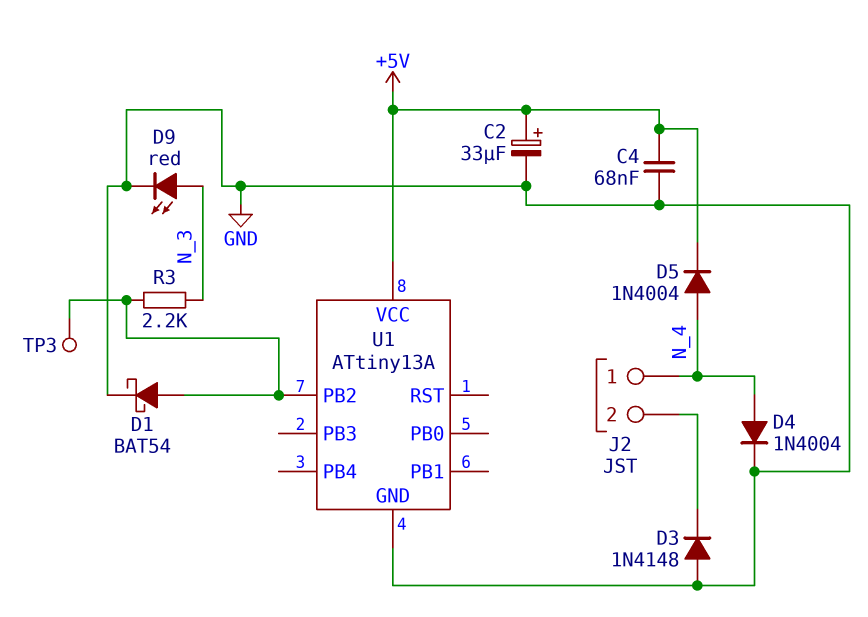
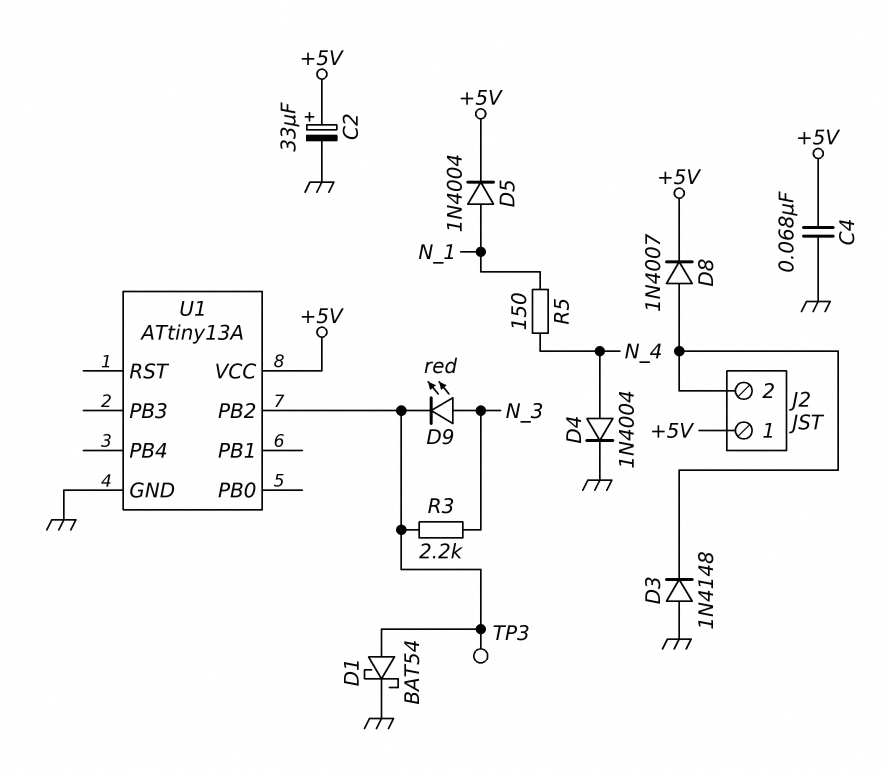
D5: diode 1N4004 (A N_4, K +5V) -> diode 1N4004 (A N_1, K +5V)
D8: none -> diode 1N4007 (A J2/2, K +5V)
D9: LED red (A N_3, K GND) -> LED red (A N_3, K U1/PB2)
J2 pin 1: N_4 -> +5V
R5: none -> 150 (N_1, N_4)

